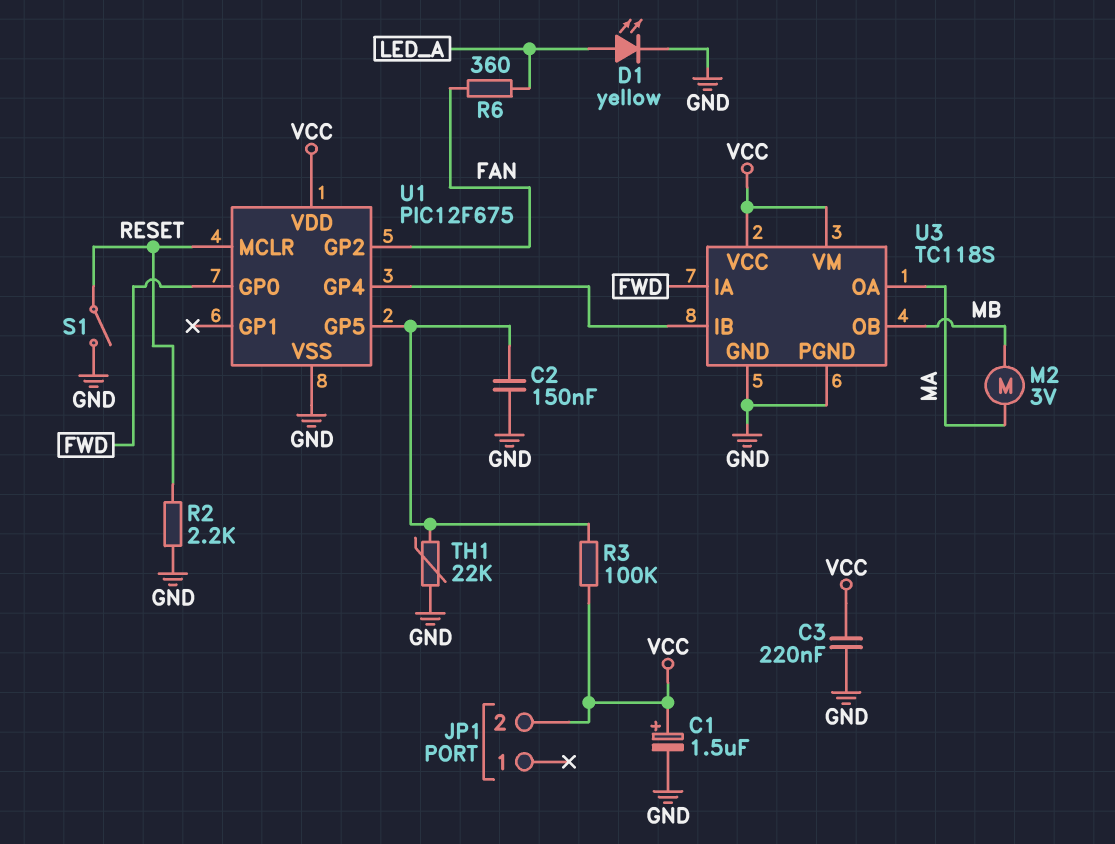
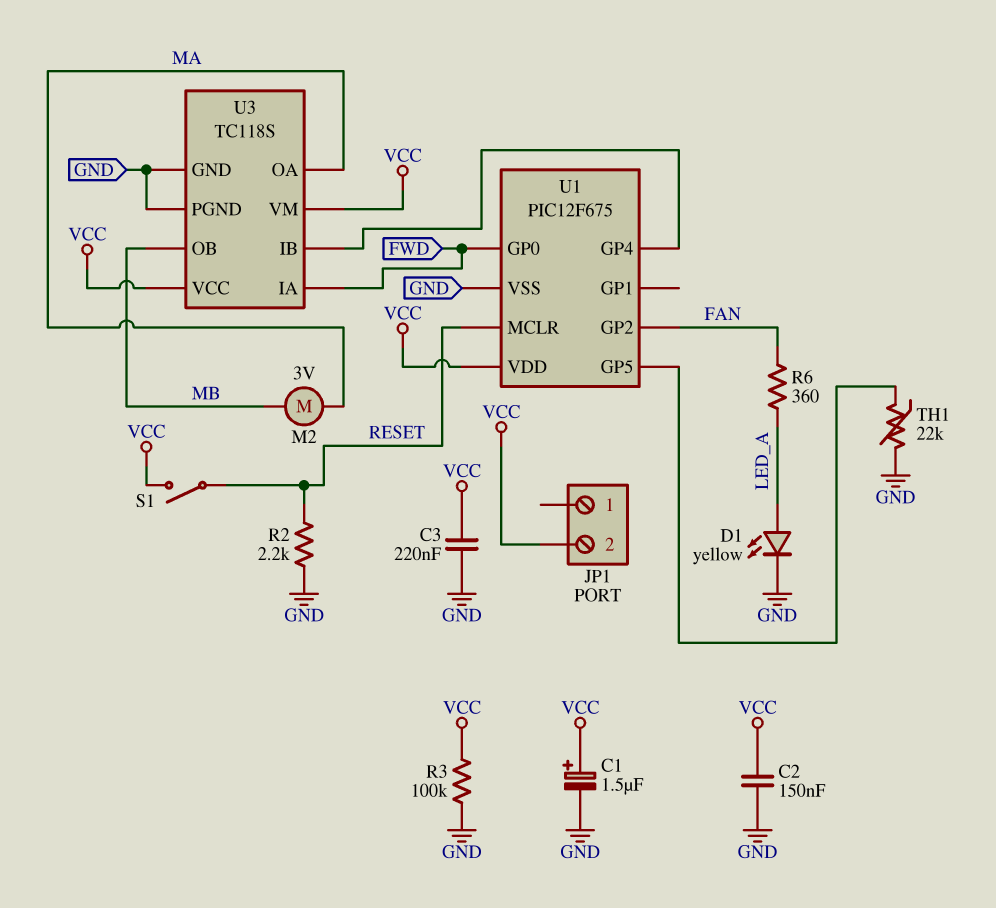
C2: 150nF (GND, U1/GP5) -> 150nF (GND, VCC)
R3: 100k (U1/GP5, VCC) -> 100k (GND, VCC)
S1: switch (GND, RESET) -> switch (RESET, VCC)

